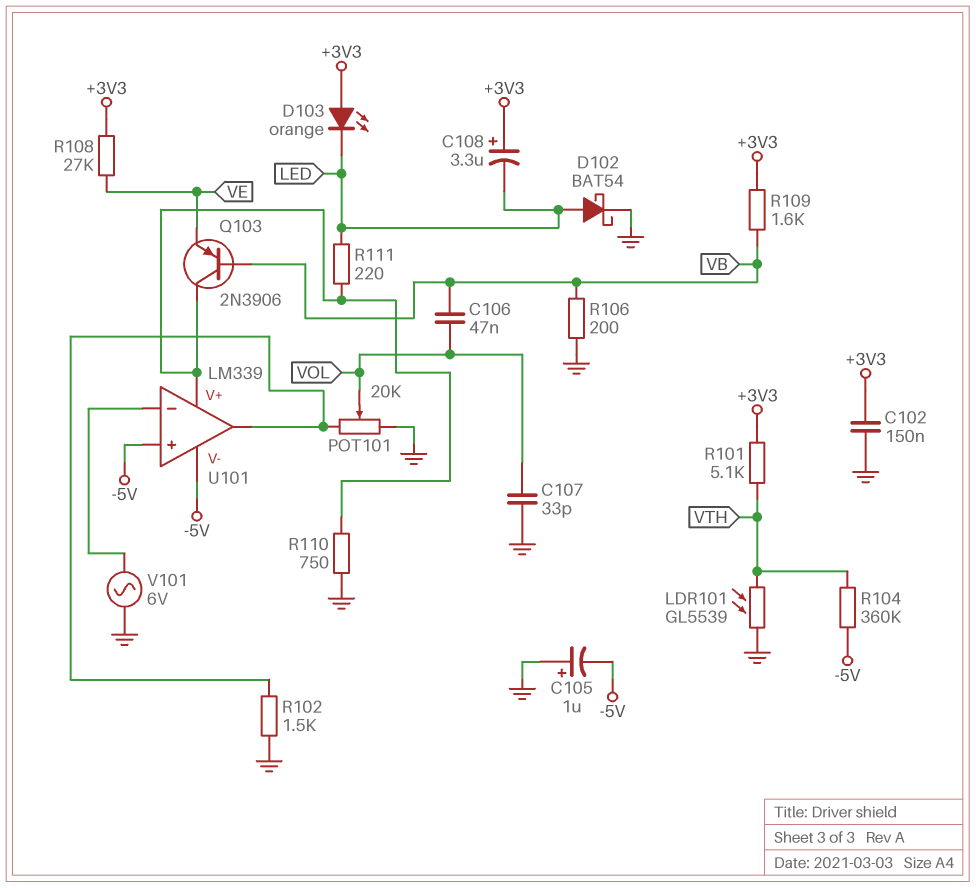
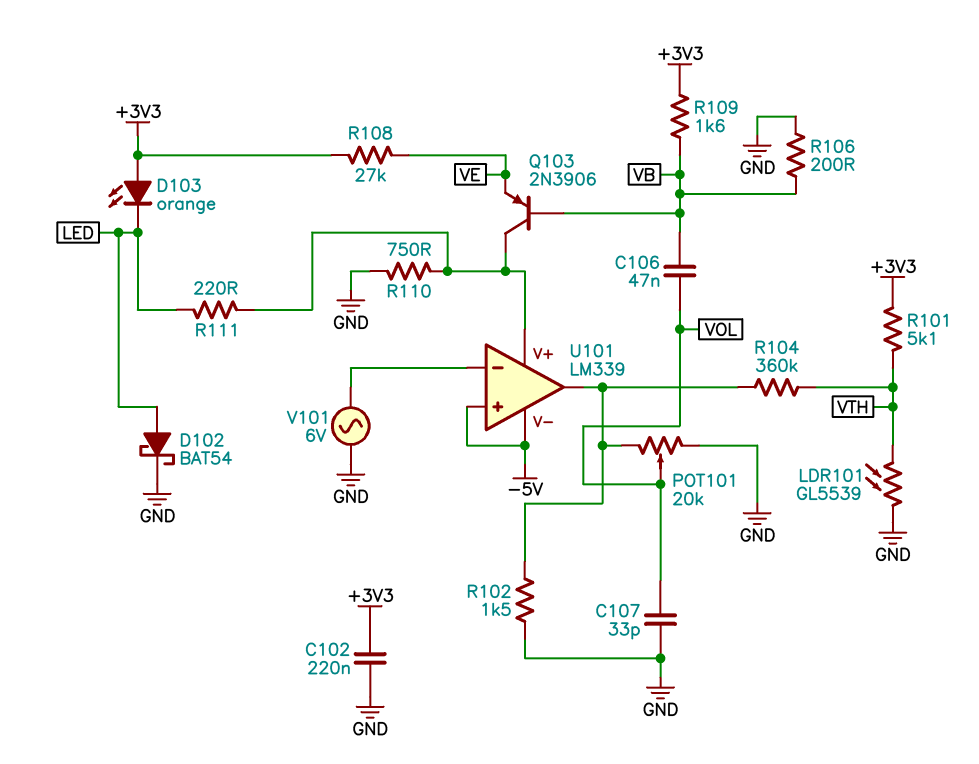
C102: 150nF (+3V3, GND) -> 220nF (+3V3, GND)
C105: 1uF (plus GND, minus -5V) -> none
C108: 3.3uF (plus +3V3, minus LED) -> none
R104: 360k (-5V, VTH) -> 360k (U101/out, VTH)

